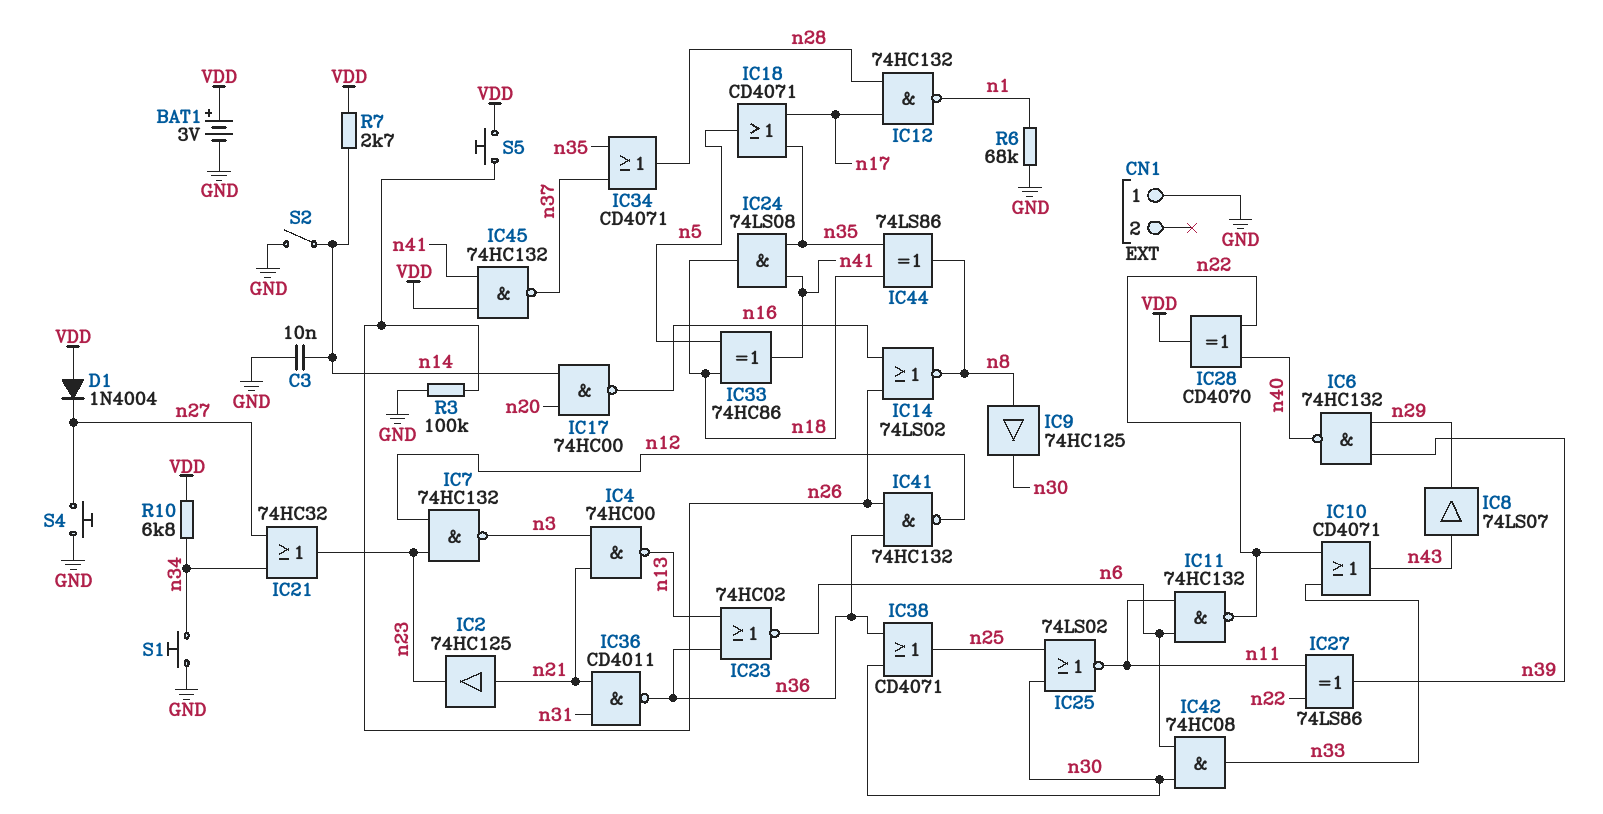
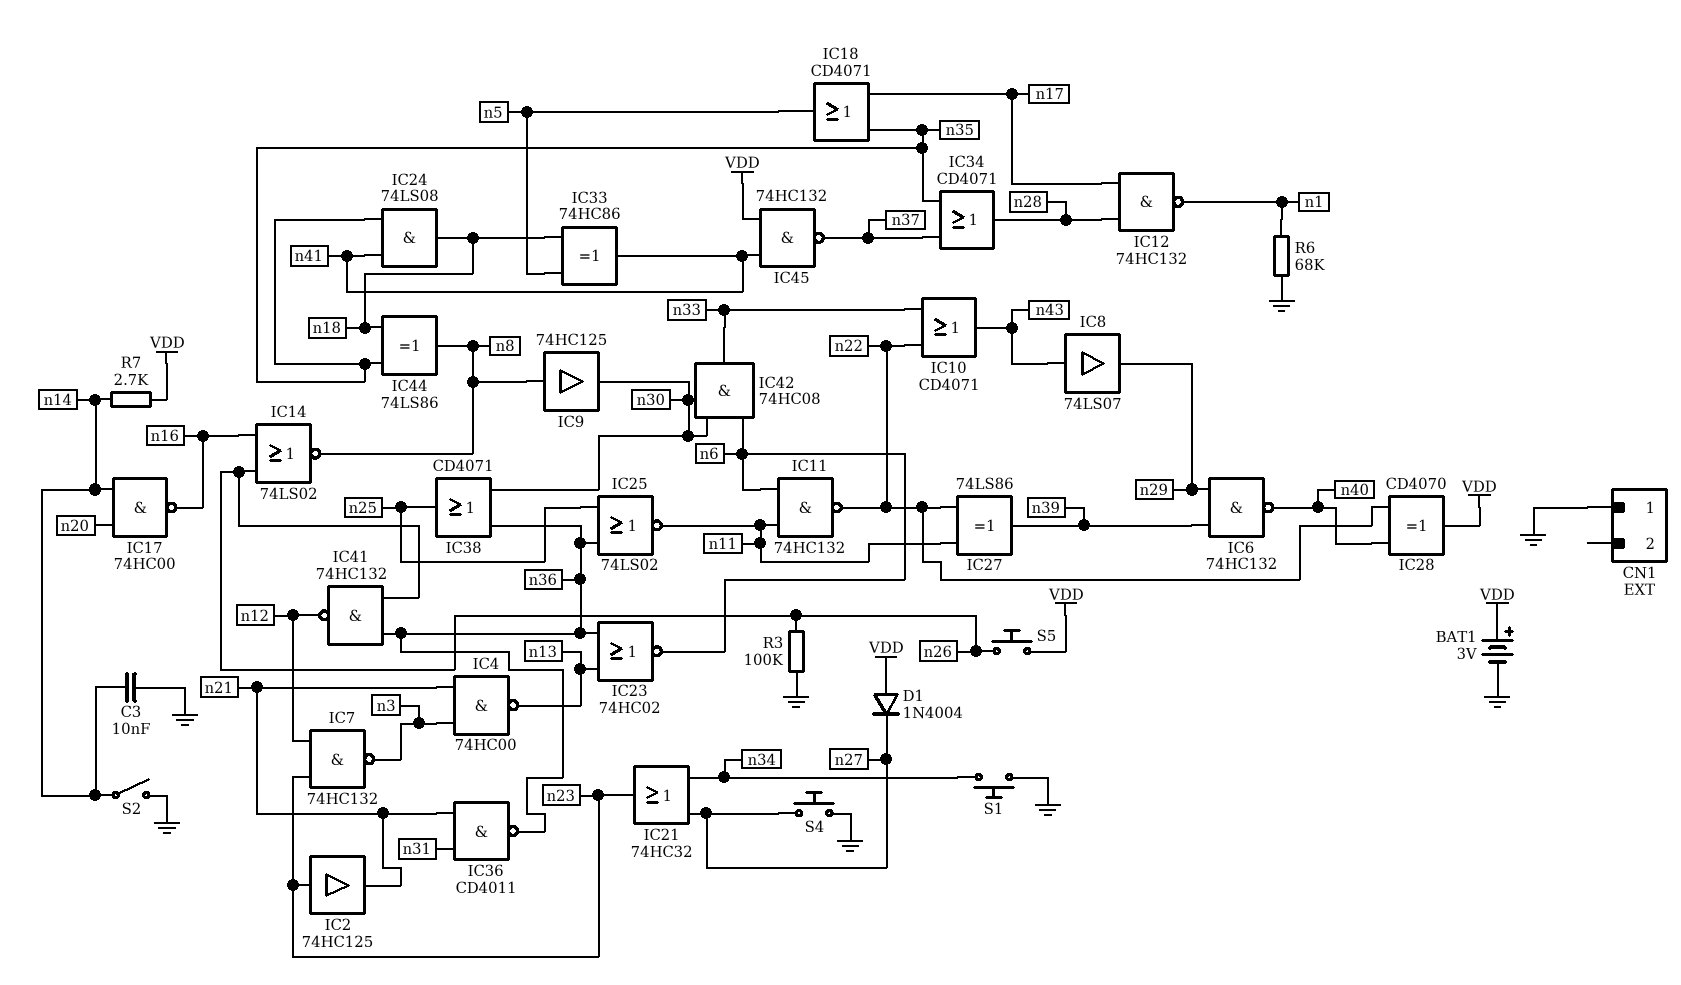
IC2: buffer 74HC125 (in n21, out n23) -> buffer 74HC125 (in n23, out n21)
IC25: NOR 74LS02 (in n25, in n30, out n11) -> NOR 74LS02 (in n25, in n36, out n11)
R10: 6.8k (VDD, n34) -> none

